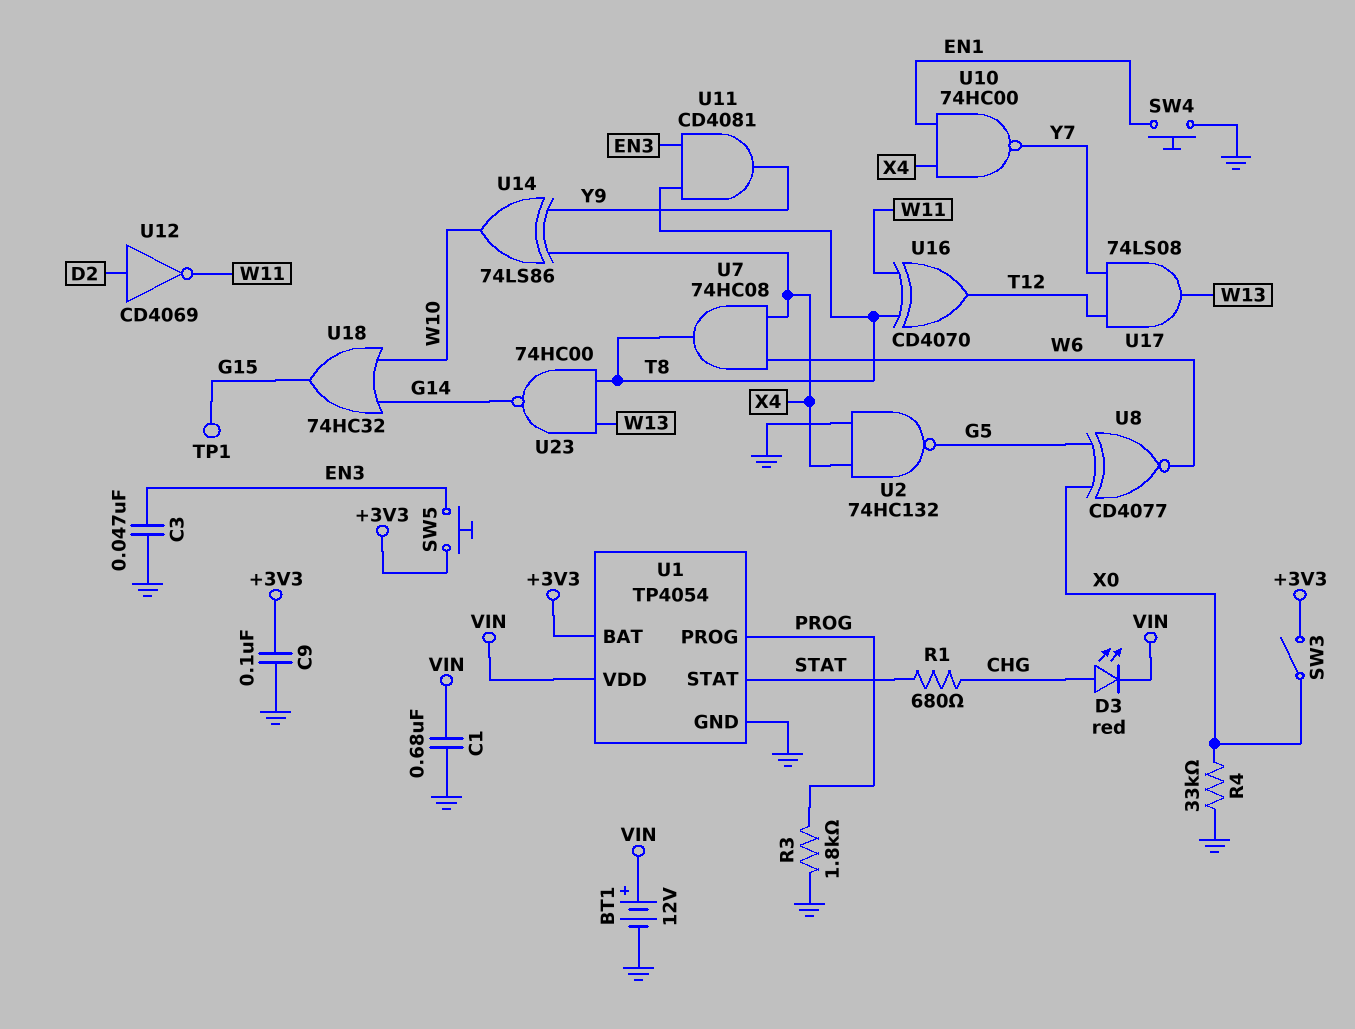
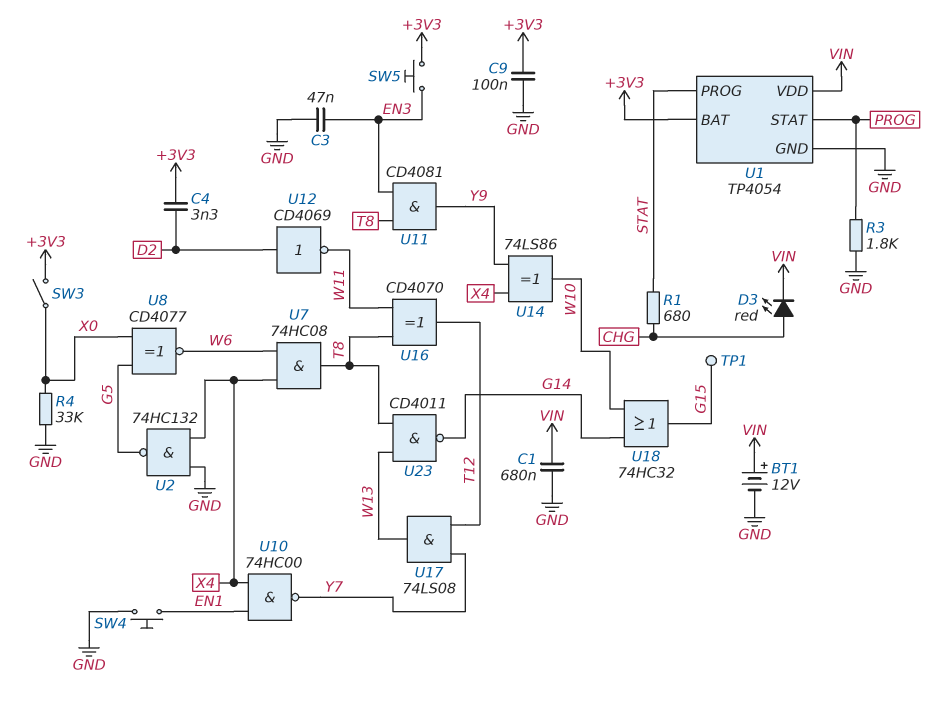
C4: none -> 3.3nF (+3V3, D2)
U1 pin PROG: PROG -> STAT
U1 pin STAT: STAT -> PROG
U23: NAND 74HC00 (in T8, in W13, out G14) -> NAND CD4011 (in T8, in W13, out G14)

